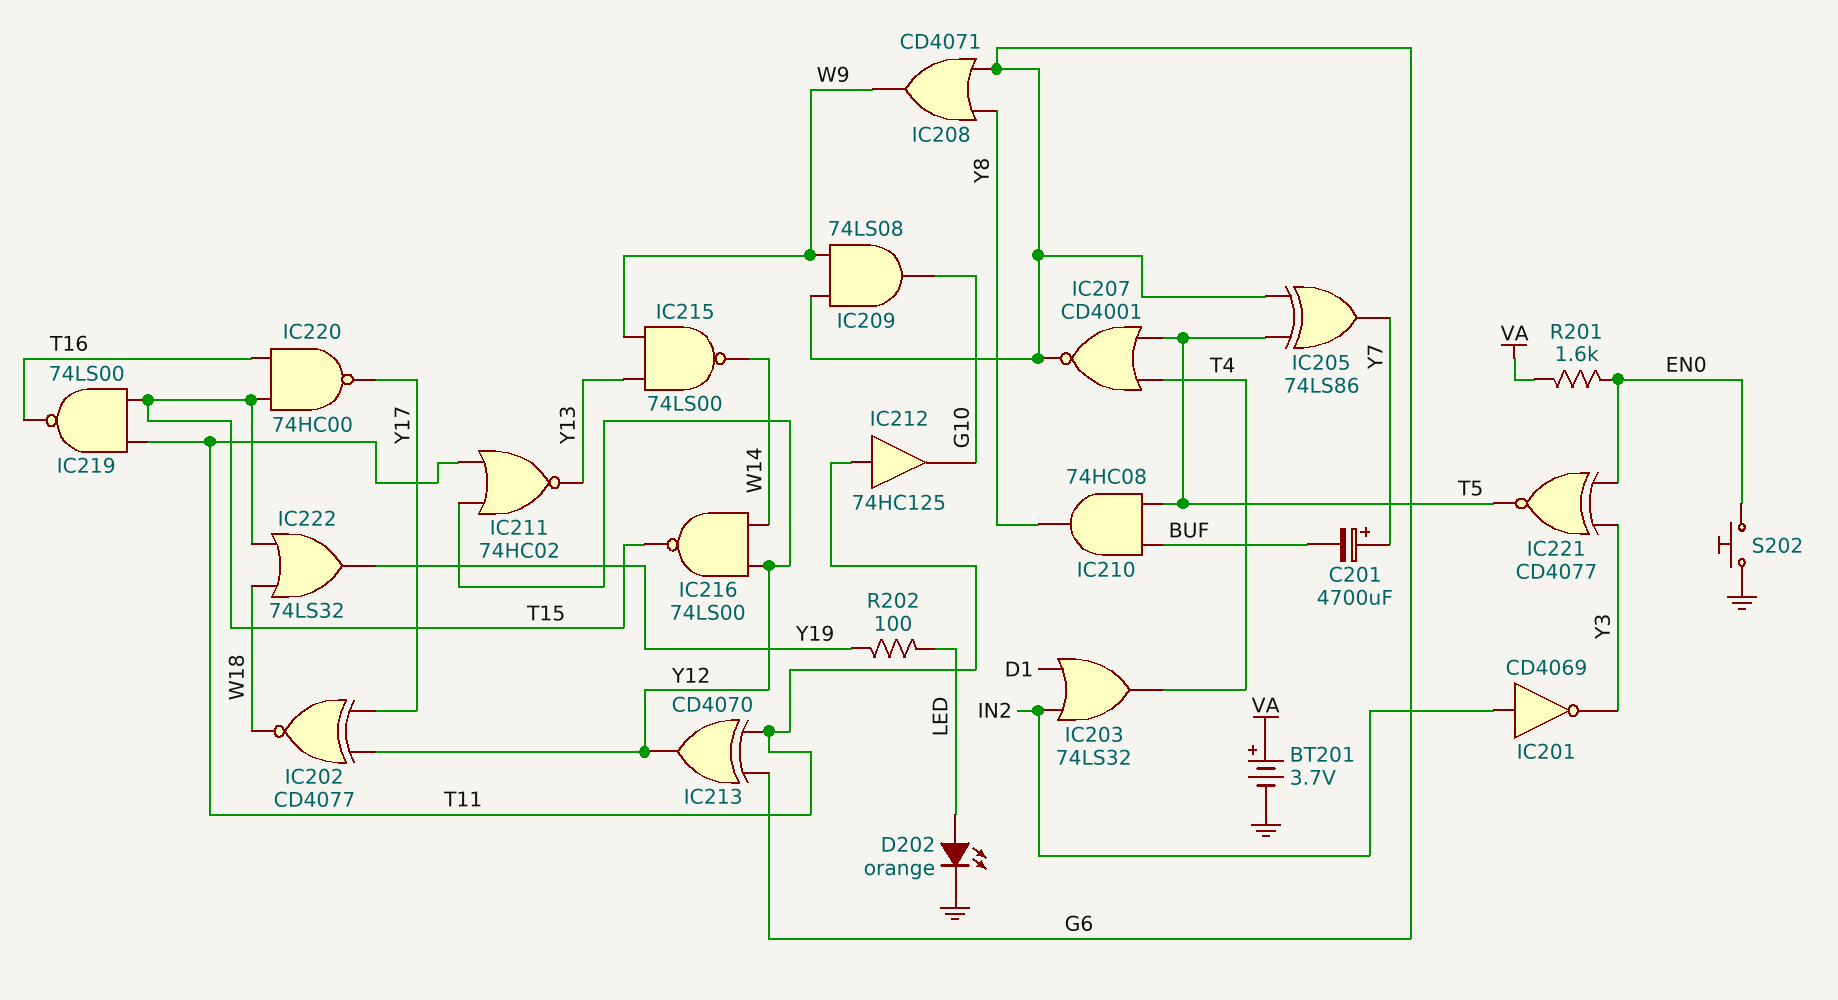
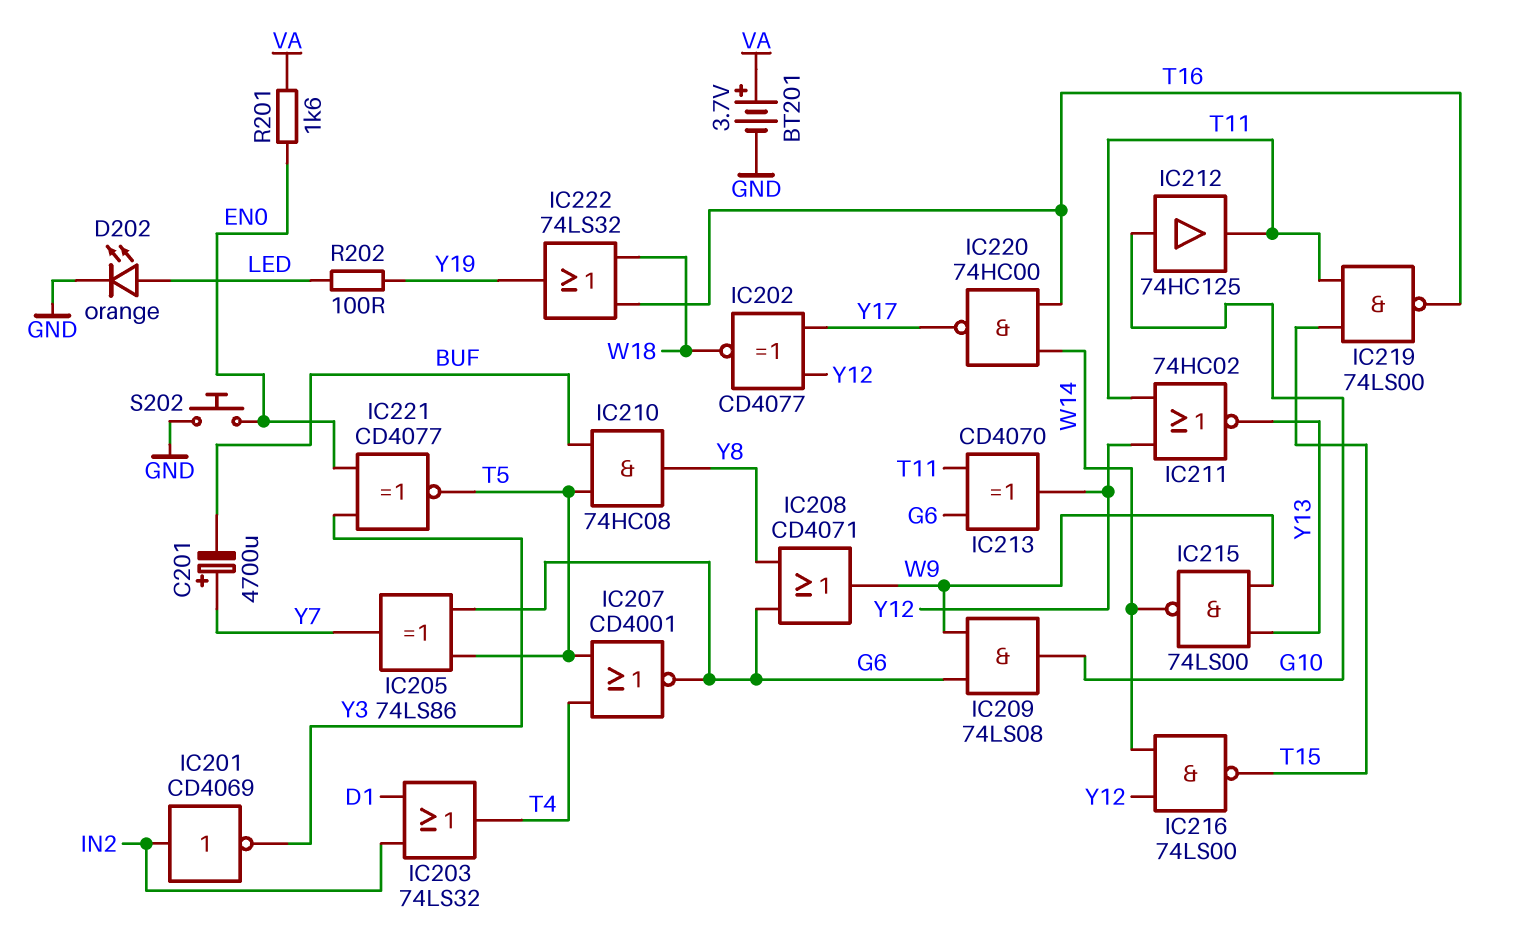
IC212: buffer 74HC125 (in T11, out G10) -> buffer 74HC125 (in G10, out T11)
IC220: NAND 74HC00 (in T15, in T16, out Y17) -> NAND 74HC00 (in T16, in W14, out Y17)
IC222: OR 74LS32 (in T15, in W18, out Y19) -> OR 74LS32 (in T16, in W18, out Y19)

